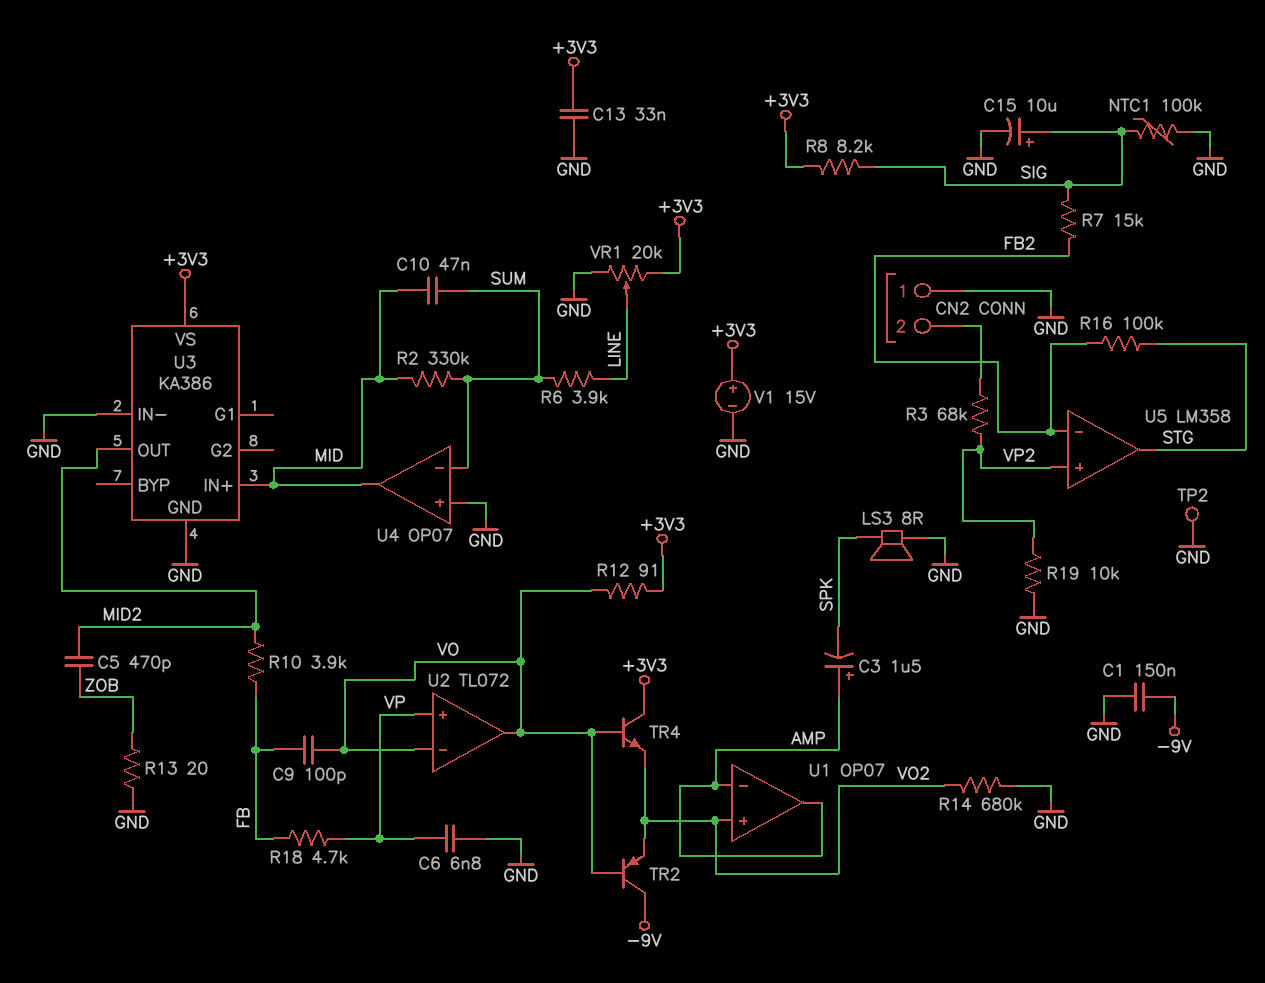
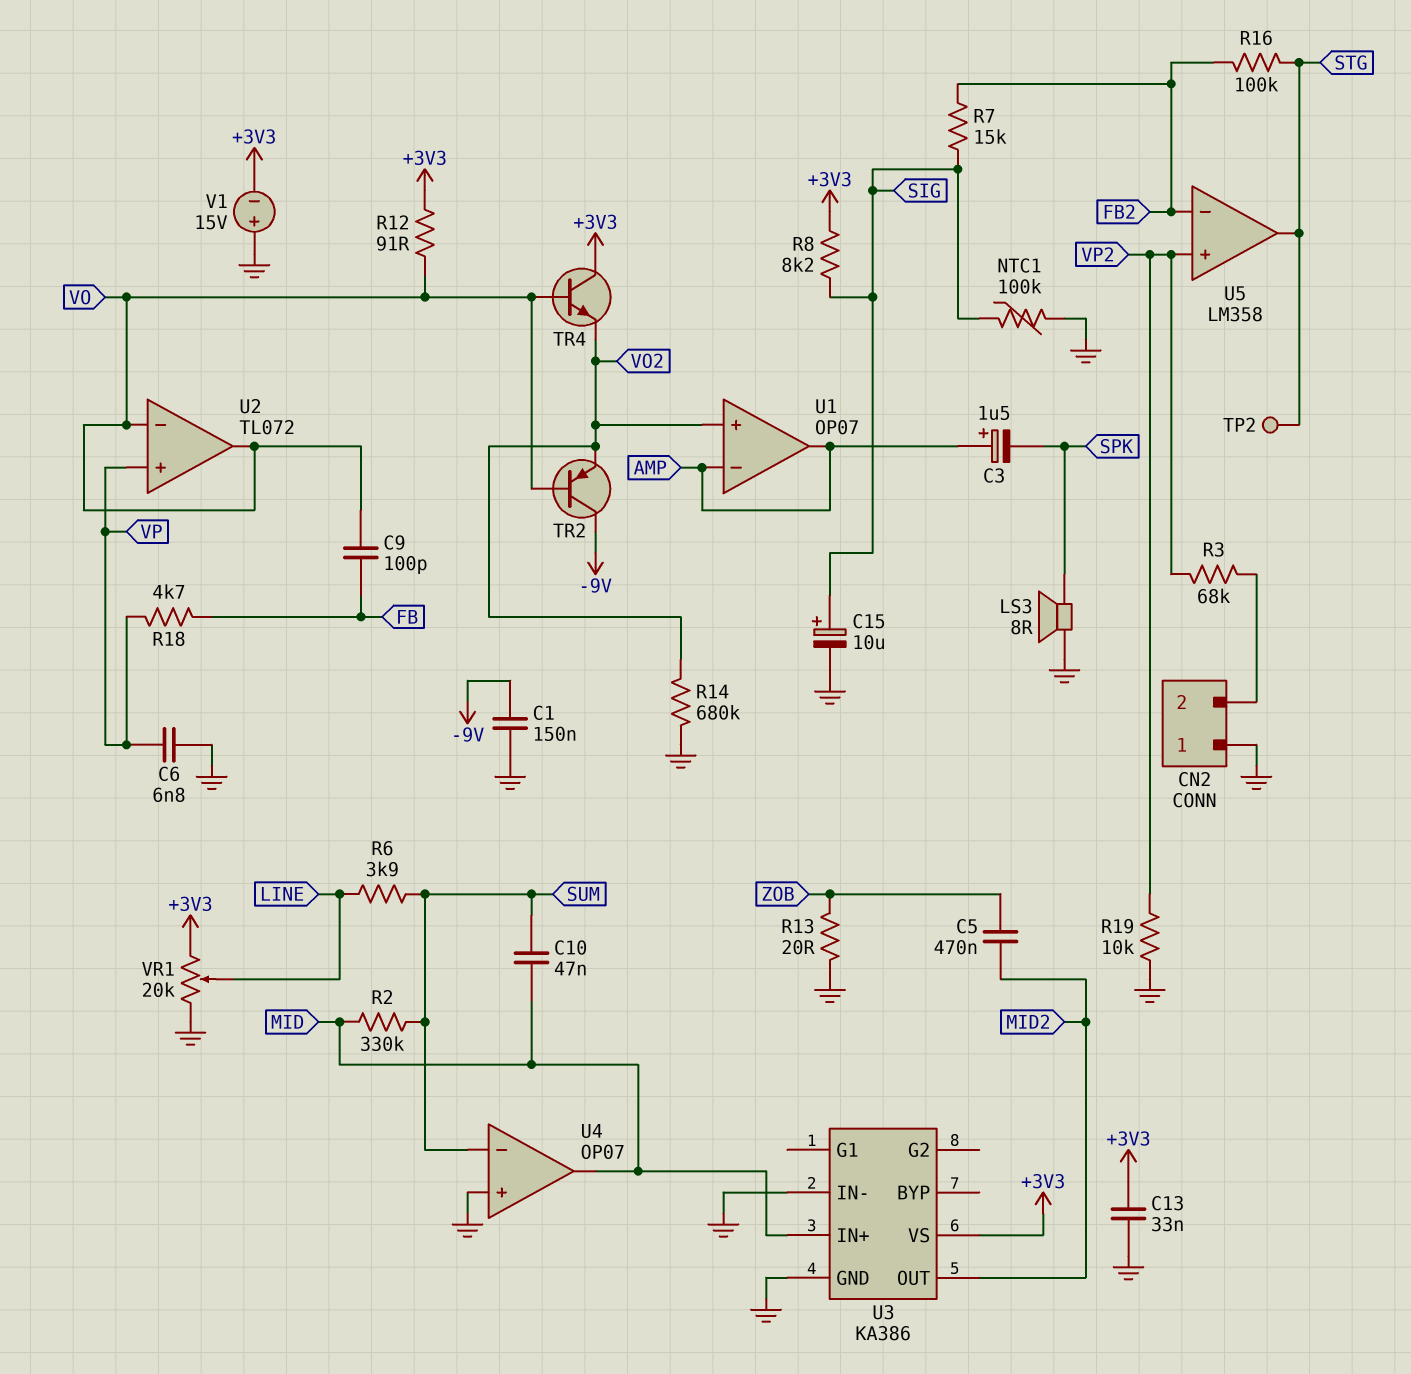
C5: 470pF (MID2, ZOB) -> 470nF (MID2, ZOB)
R10: 3.9k (FB, MID2) -> none
TP2: test point (GND) -> test point (STG)
V1: 15V (plus +3V3, minus GND) -> 15V (plus GND, minus +3V3)

